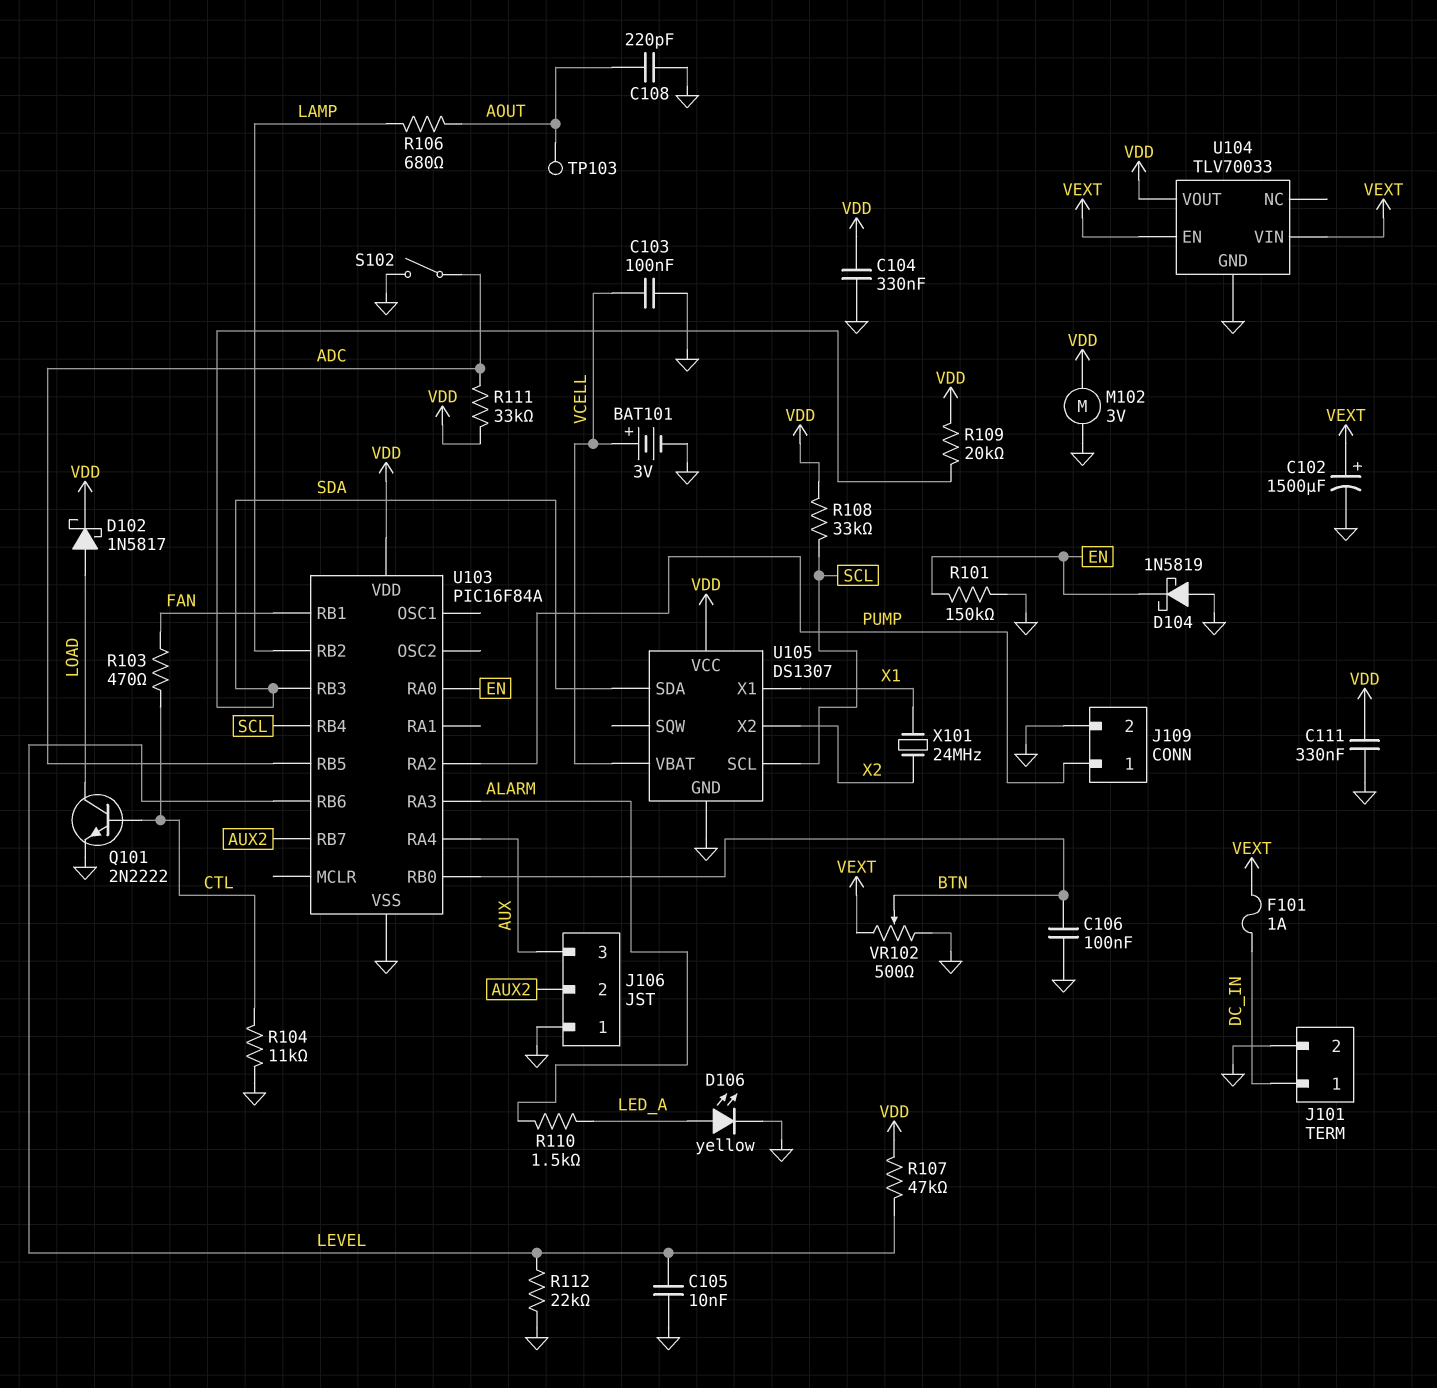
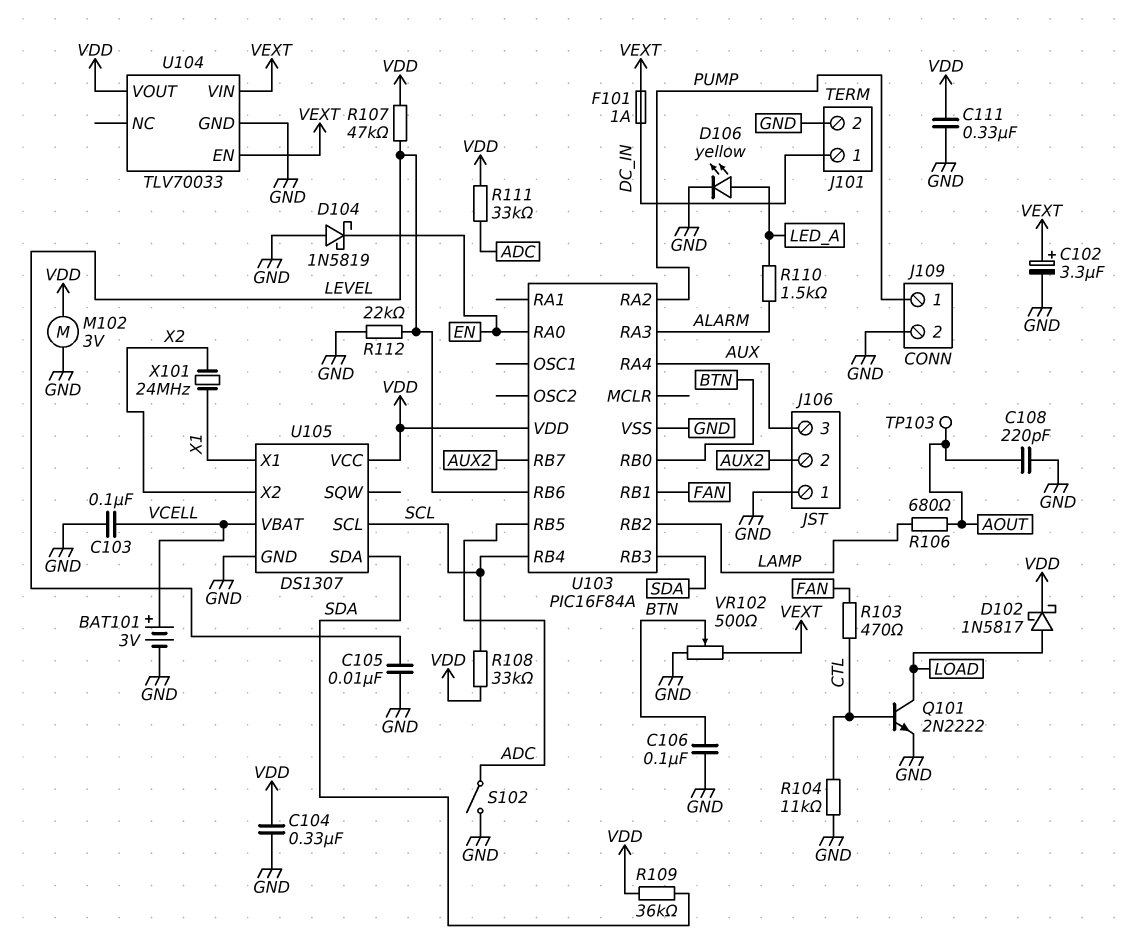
C102: 1500uF (plus VEXT, minus GND) -> 3.3uF (plus VEXT, minus GND)
R101: 150k (EN, GND) -> none
R109: 20k (SDA, VDD) -> 36k (SDA, VDD)

